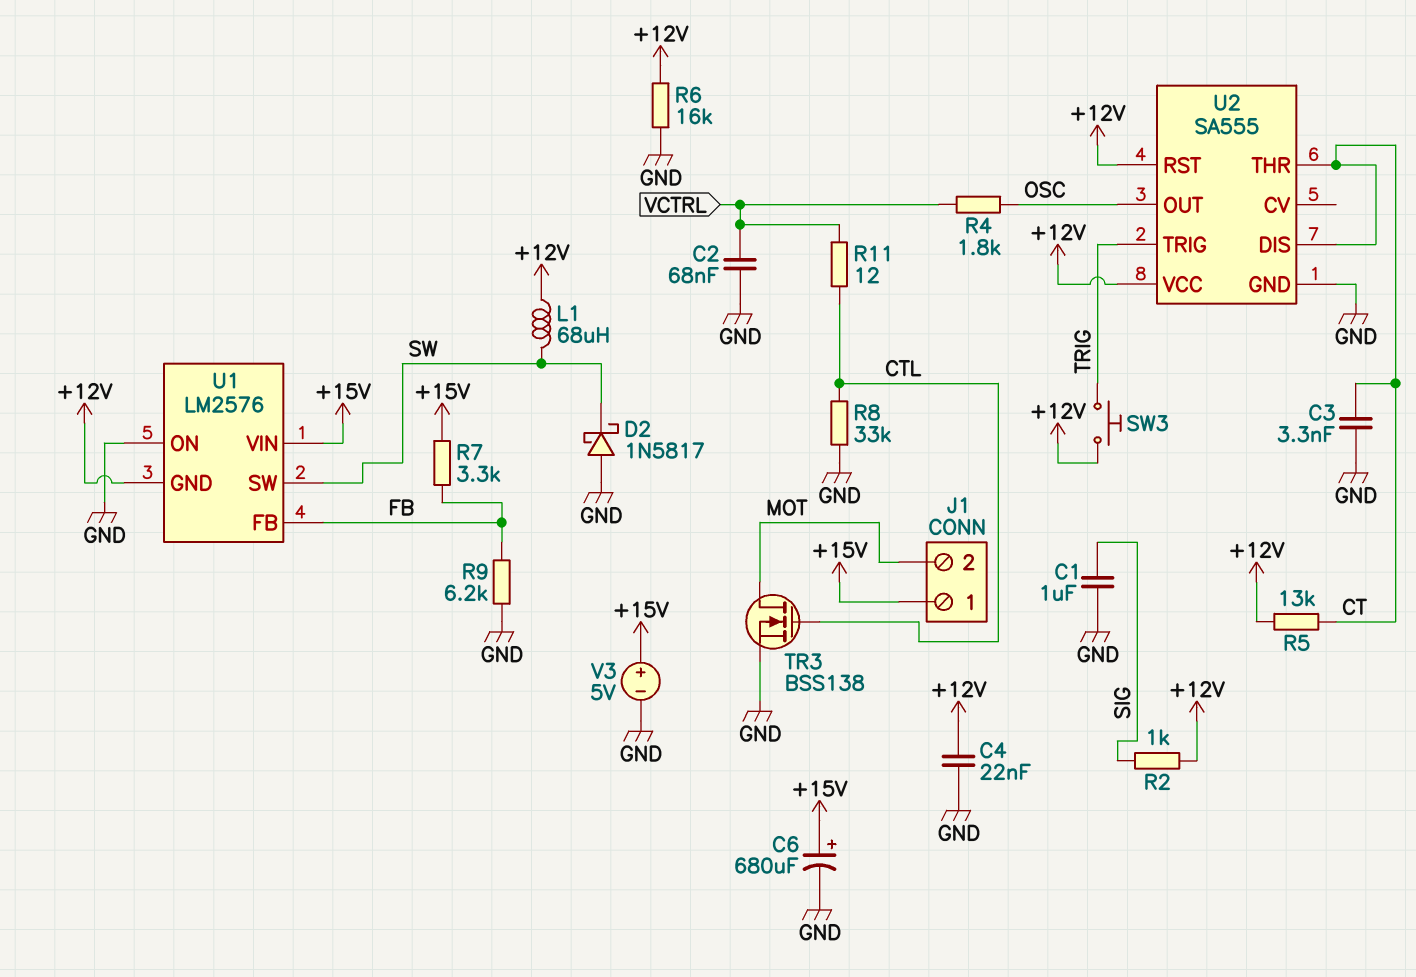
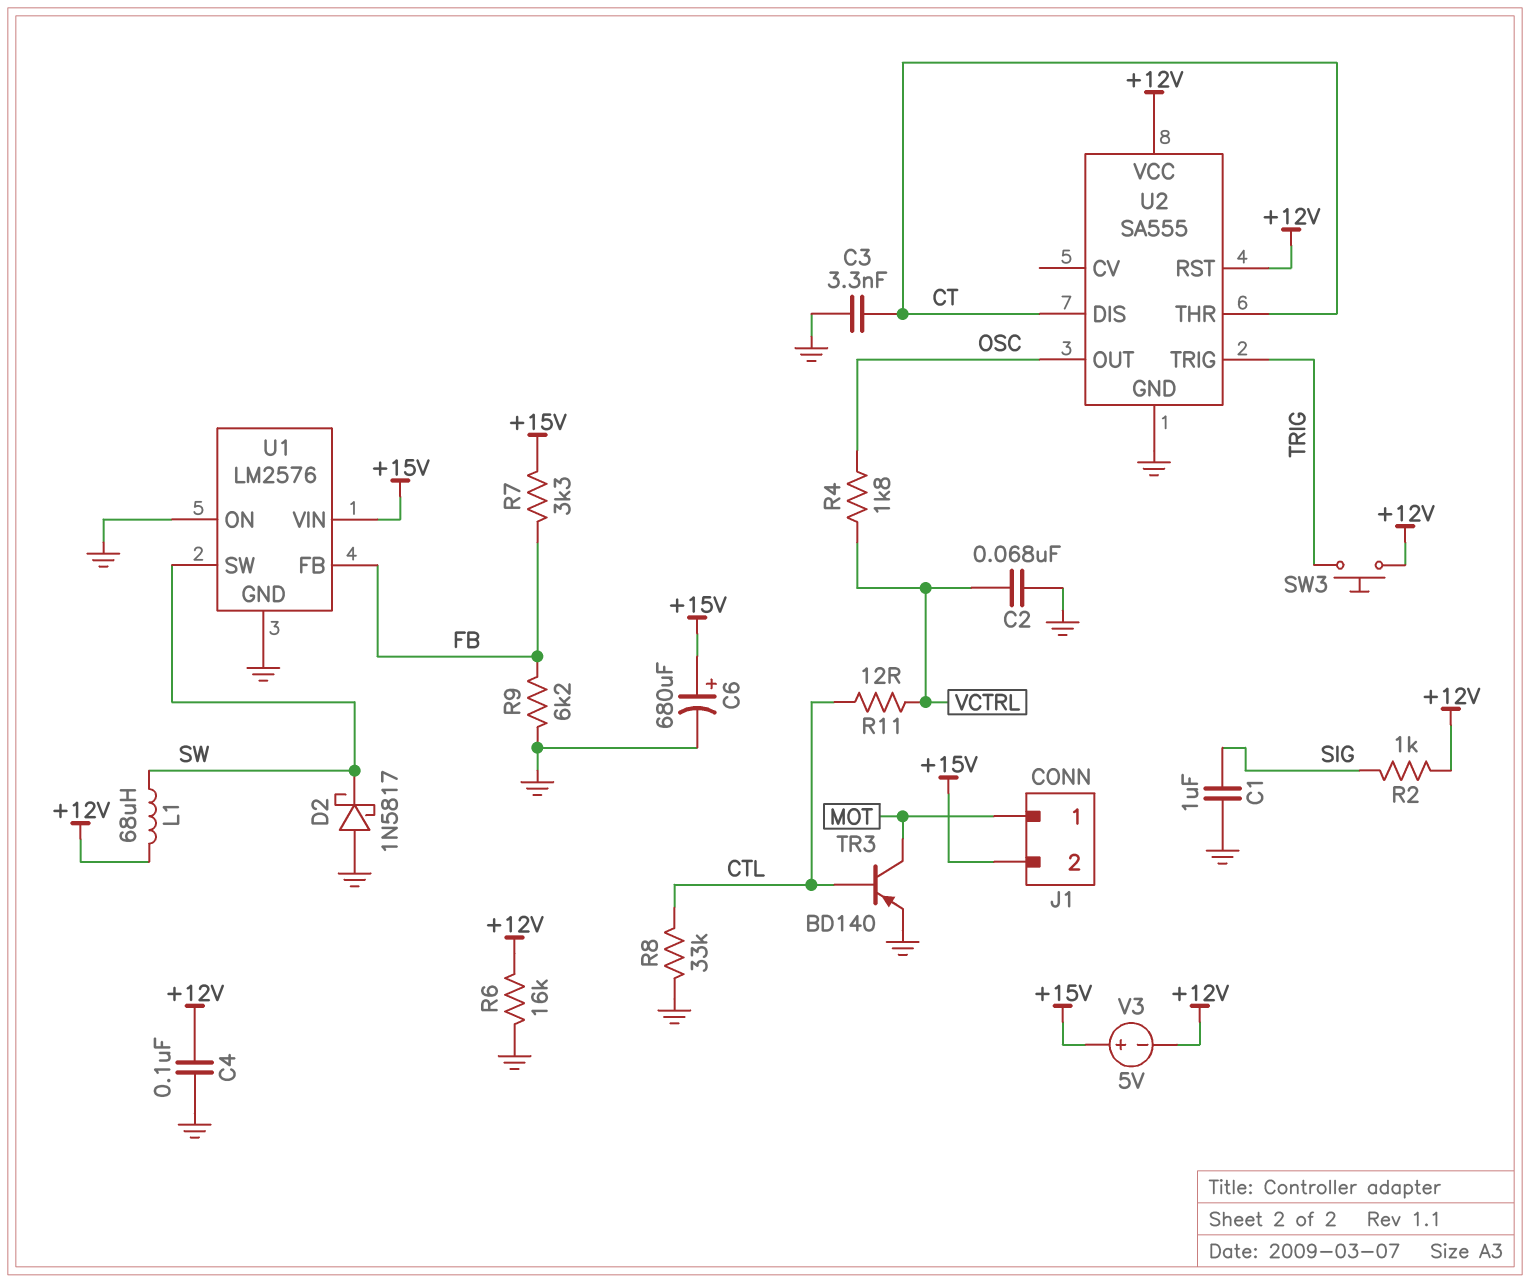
C4: 22nF (+12V, GND) -> 100nF (+12V, GND)
J1 pin 1: +15V -> MOT
J1 pin 2: MOT -> +15V
R5: 13k (+12V, CT) -> none
TR3: NMOS BSS138 (G CTL, D MOT, S GND) -> PNP BD140 (B CTL, C MOT, E GND)
U1 pin GND: +12V -> GND
V3: 5V (plus +15V, minus GND) -> 5V (plus +15V, minus +12V)

